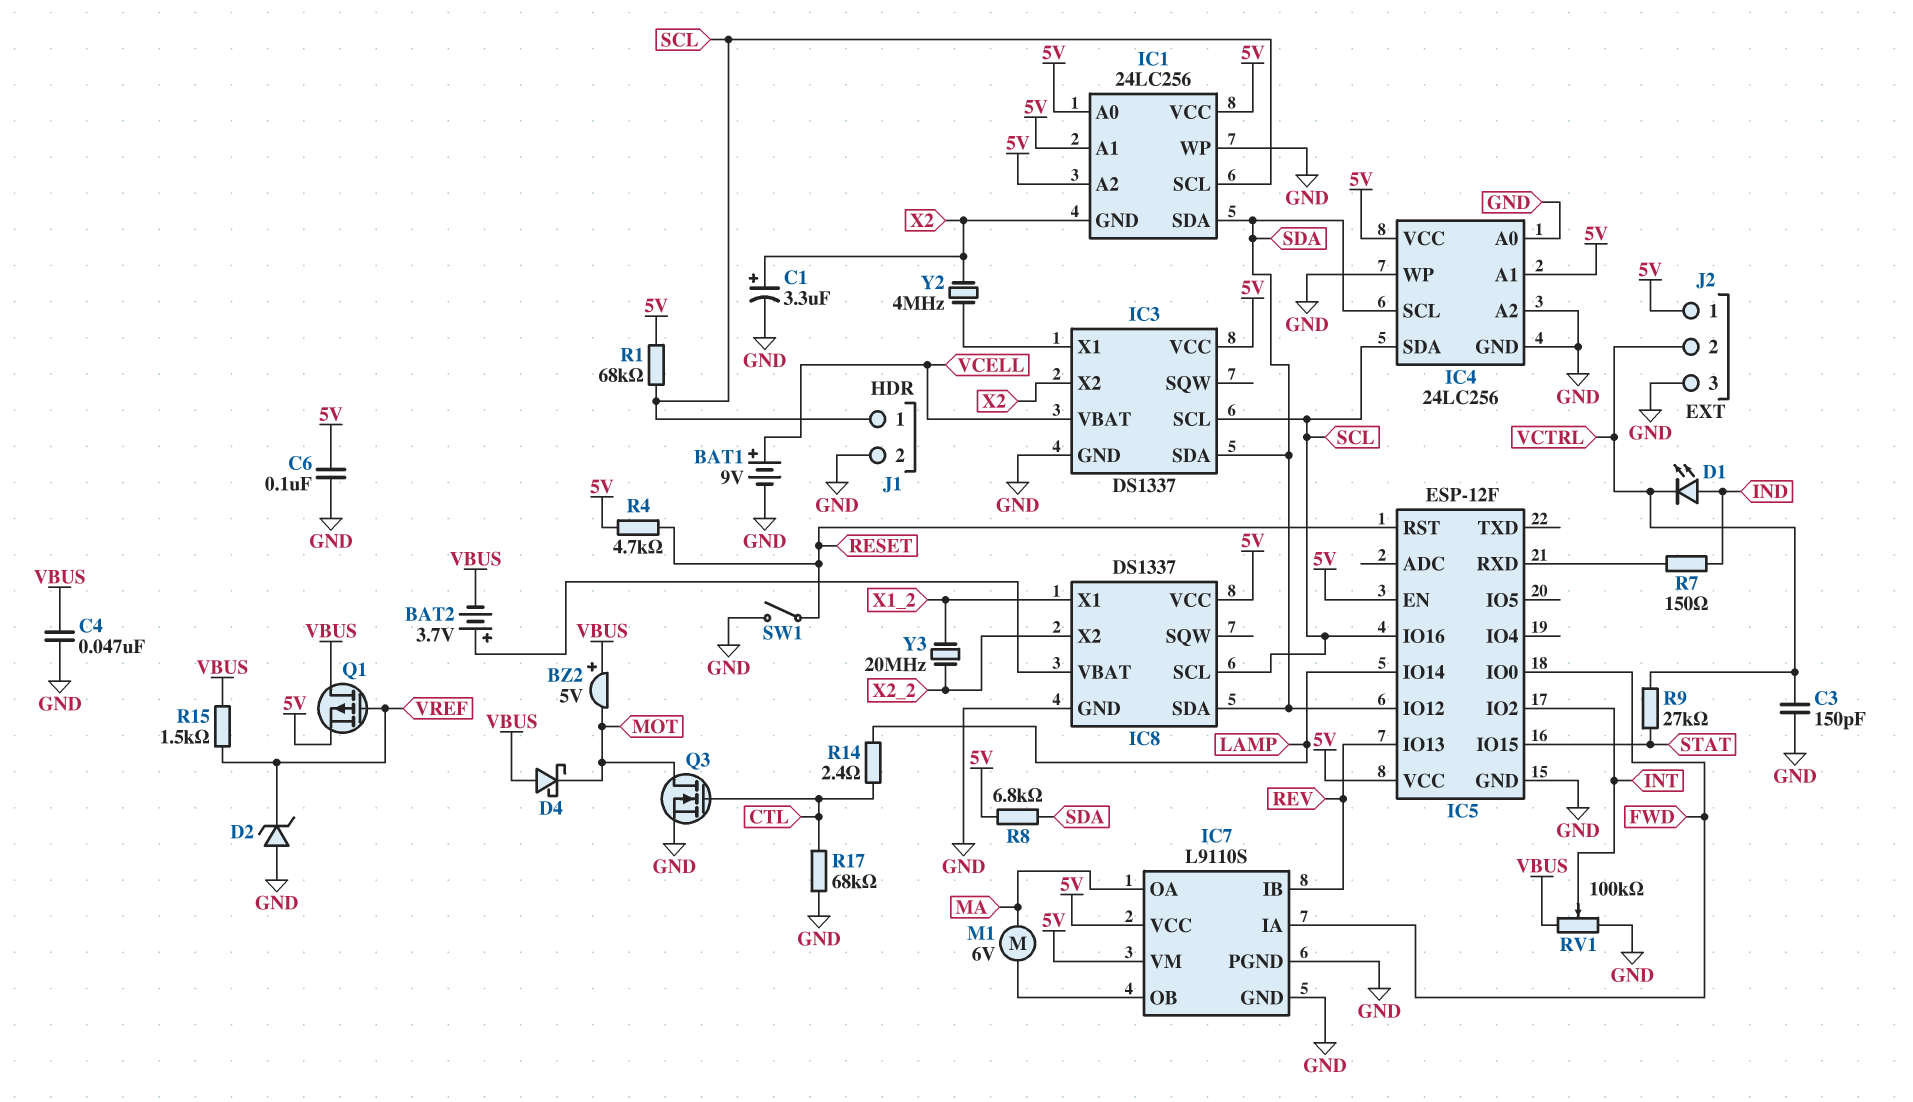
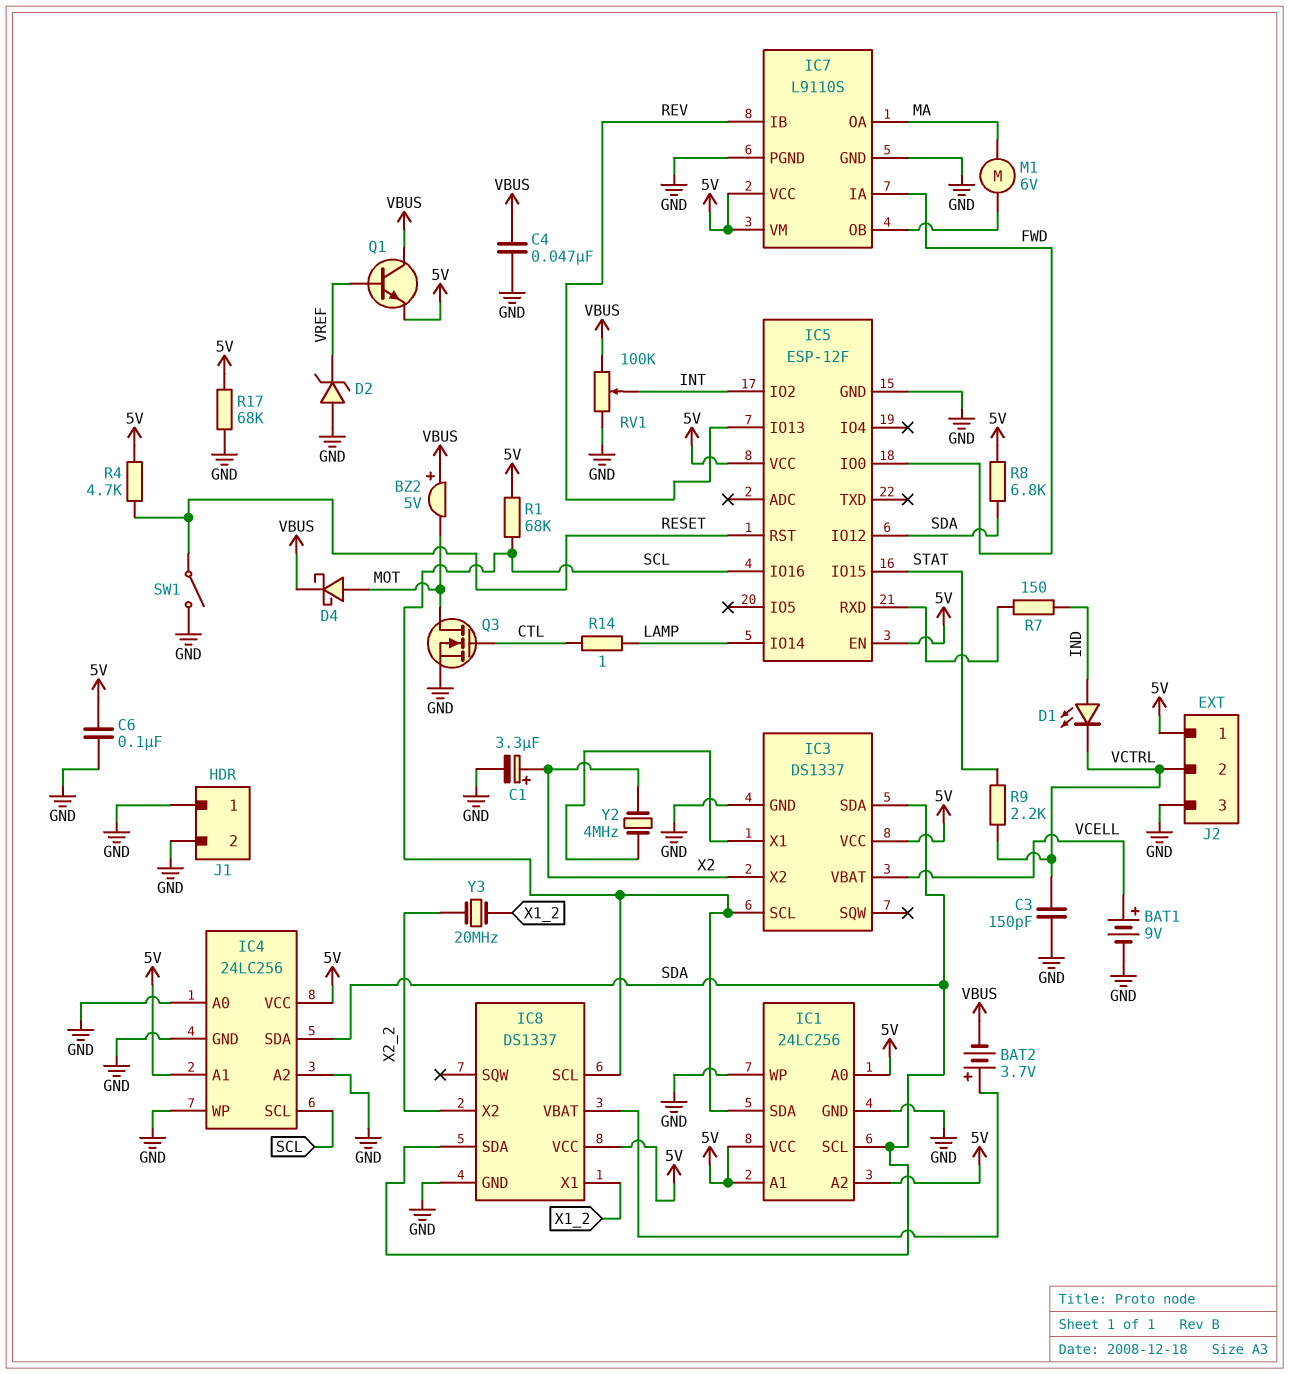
D4: schottky (A VBUS, K MOT) -> schottky (A MOT, K VBUS)
IC1 pin GND: X2 -> GND
IC1 pin SCL: SCL -> SDA
IC1 pin SDA: SDA -> SCL
IC4 pin SCL: SDA -> SCL
IC4 pin SDA: SCL -> SDA
J1 pin 1: SCL -> GND
Q1: PMOS (G VREF, D VBUS, S 5V) -> NPN (B VREF, C VBUS, E 5V)
R9: 27k (STAT, VCTRL) -> 2.2k (STAT, VCTRL)
R14: 2.4 (CTL, LAMP) -> 1 (CTL, LAMP)
R15: 1.5k (VBUS, VREF) -> none
R17: 68k (CTL, GND) -> 68k (5V, GND)

